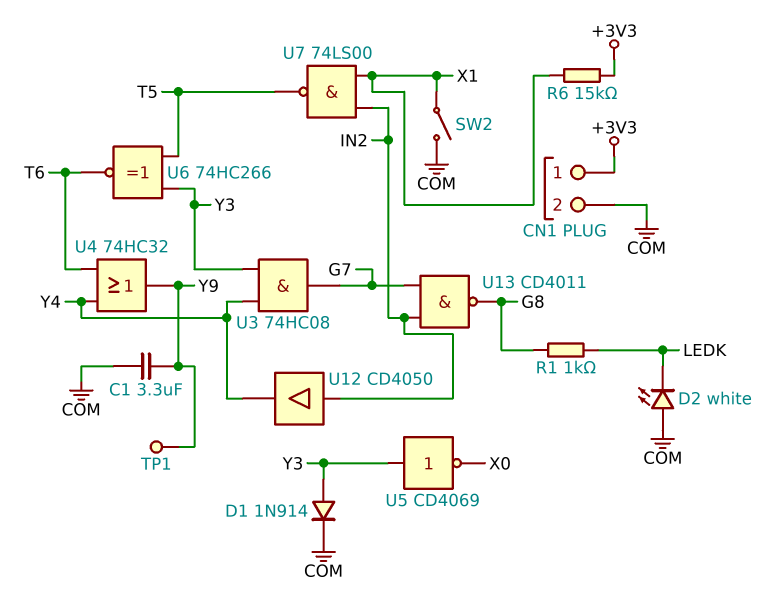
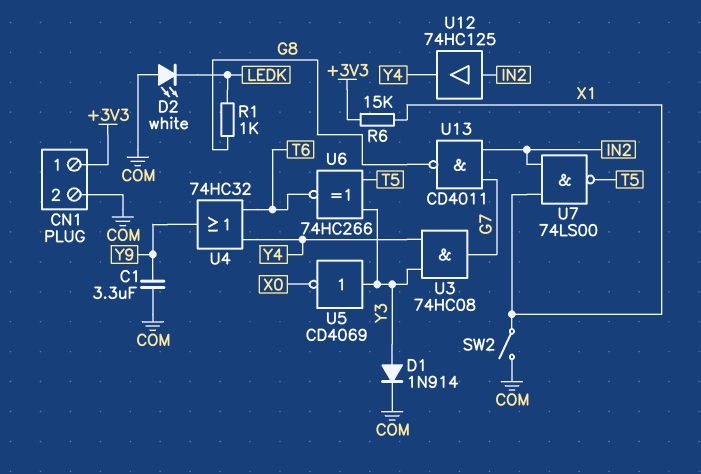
TP1: test point (Y9) -> none
U12: buffer CD4050 (in IN2, out Y4) -> buffer 74HC125 (in IN2, out Y4)

